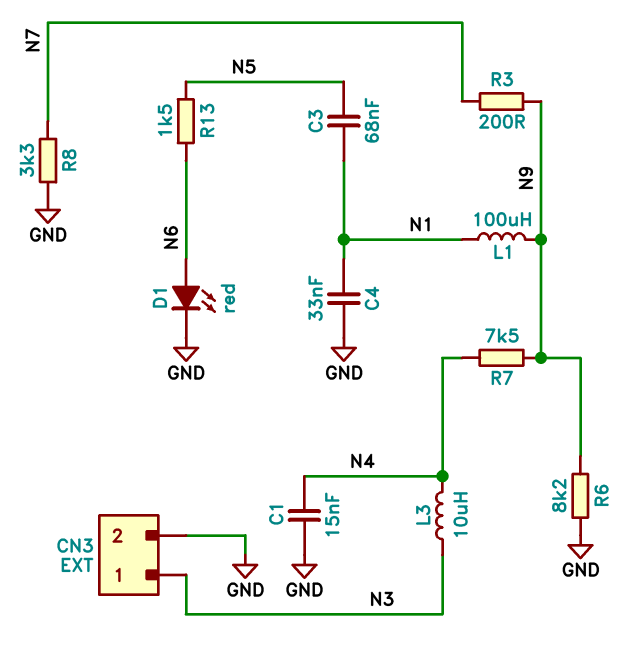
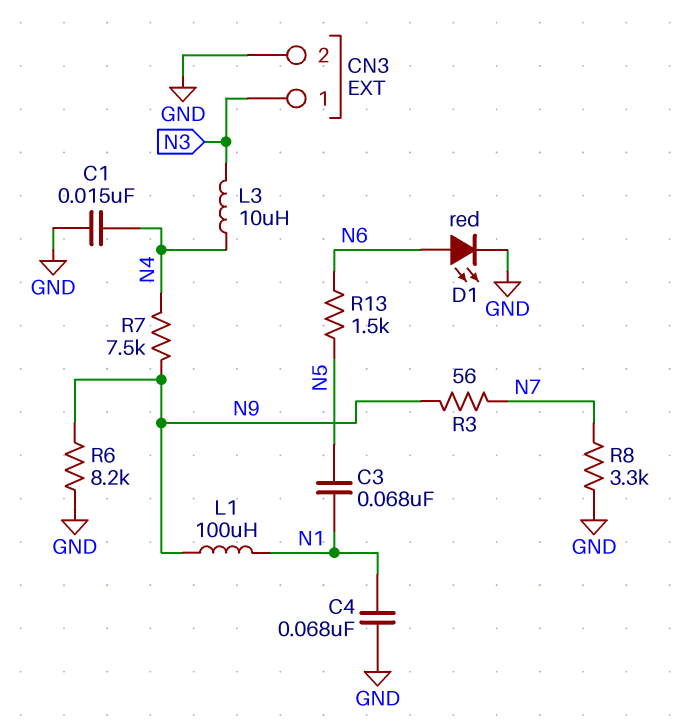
C4: 33nF (GND, N1) -> 68nF (GND, N1)
R3: 200 (N7, N9) -> 56 (N7, N9)

